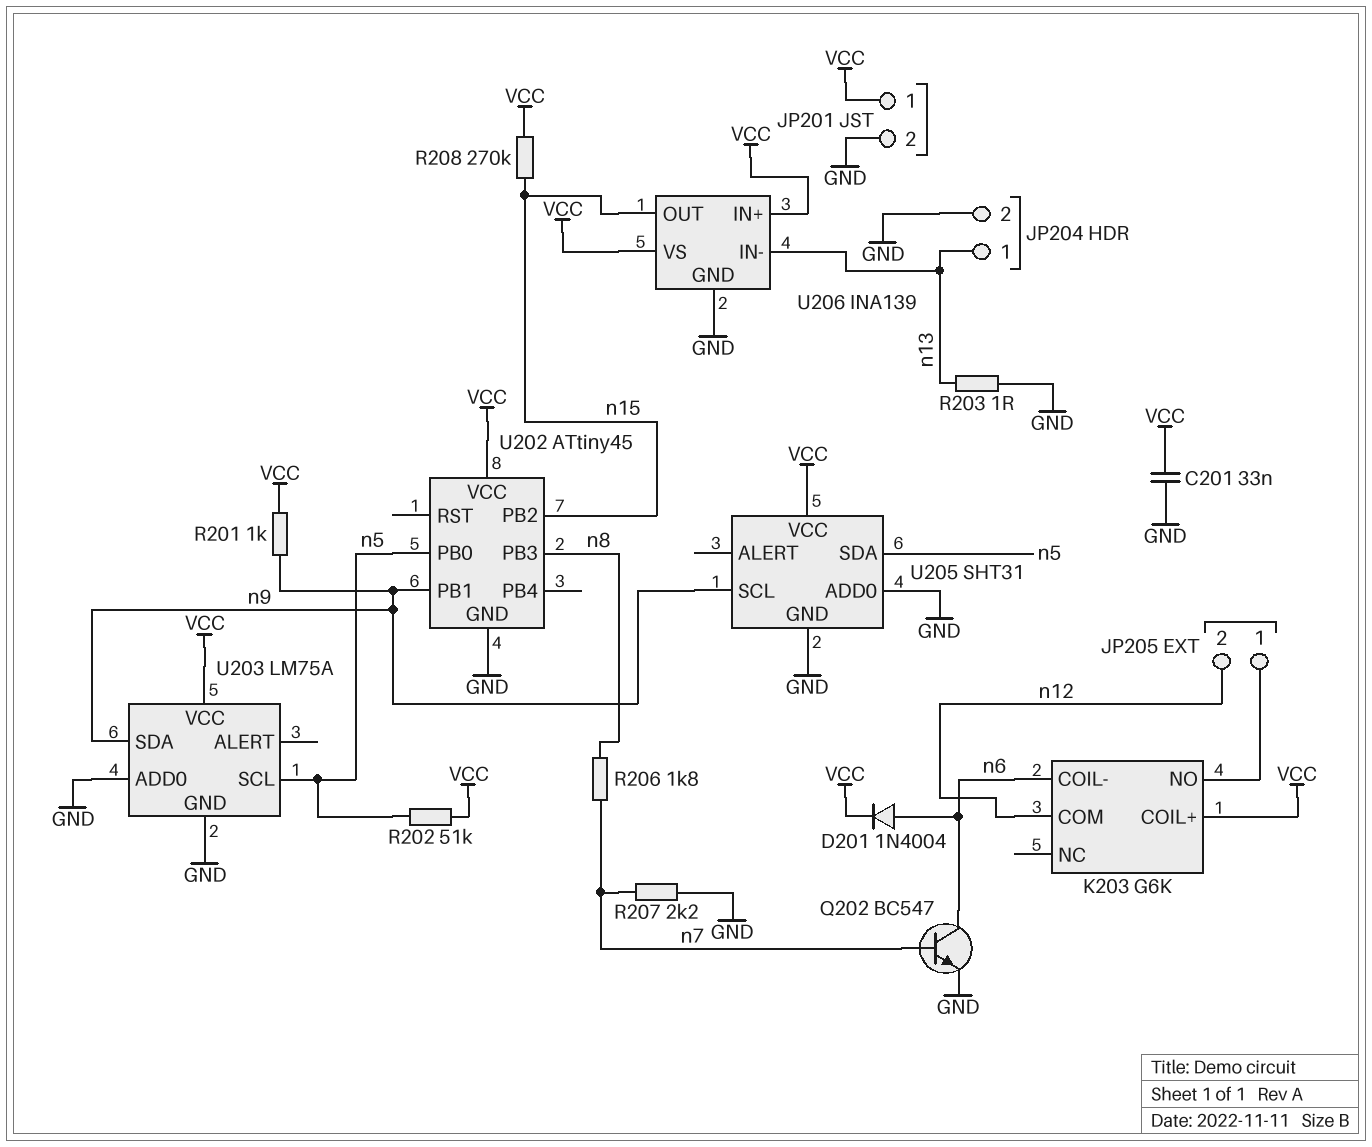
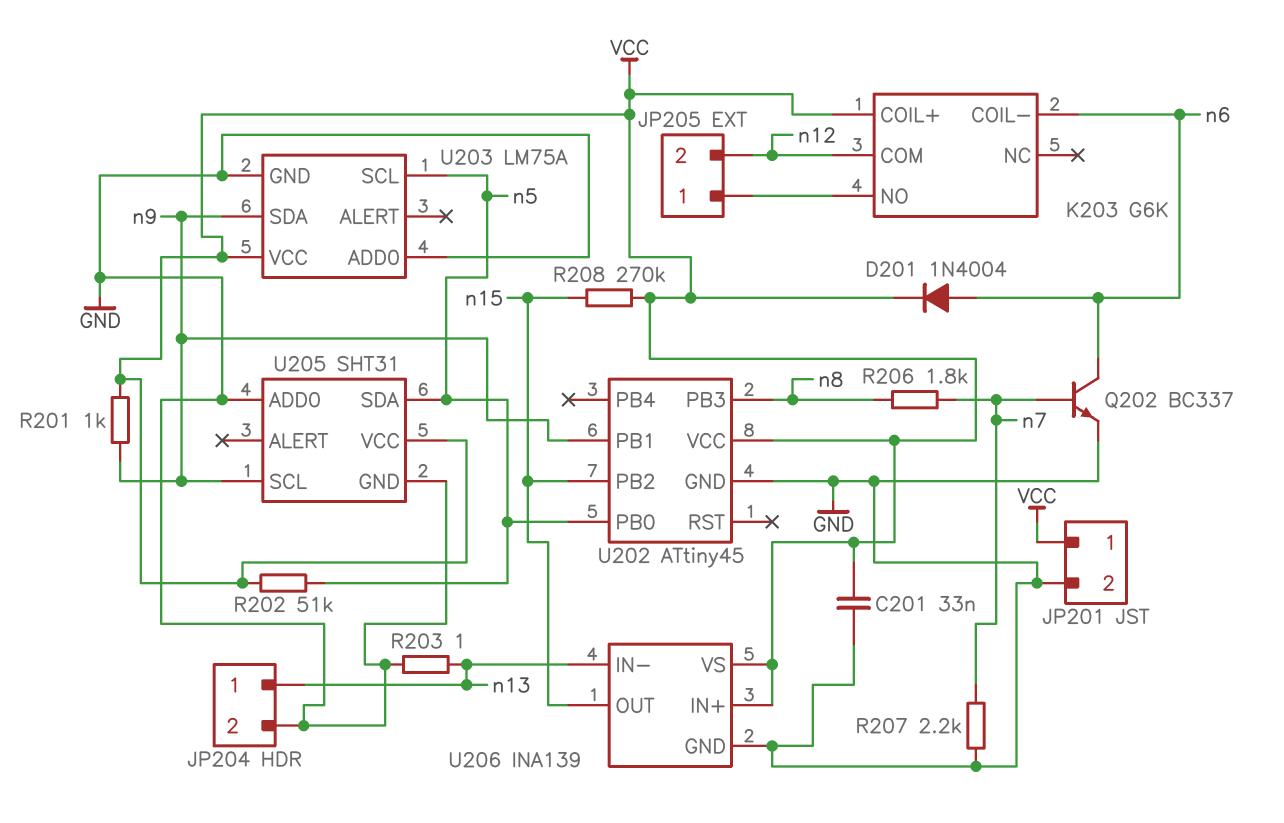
Q202: NPN BC547 (B n7, C n6, E GND) -> NPN BC337 (B n7, C n6, E GND)

